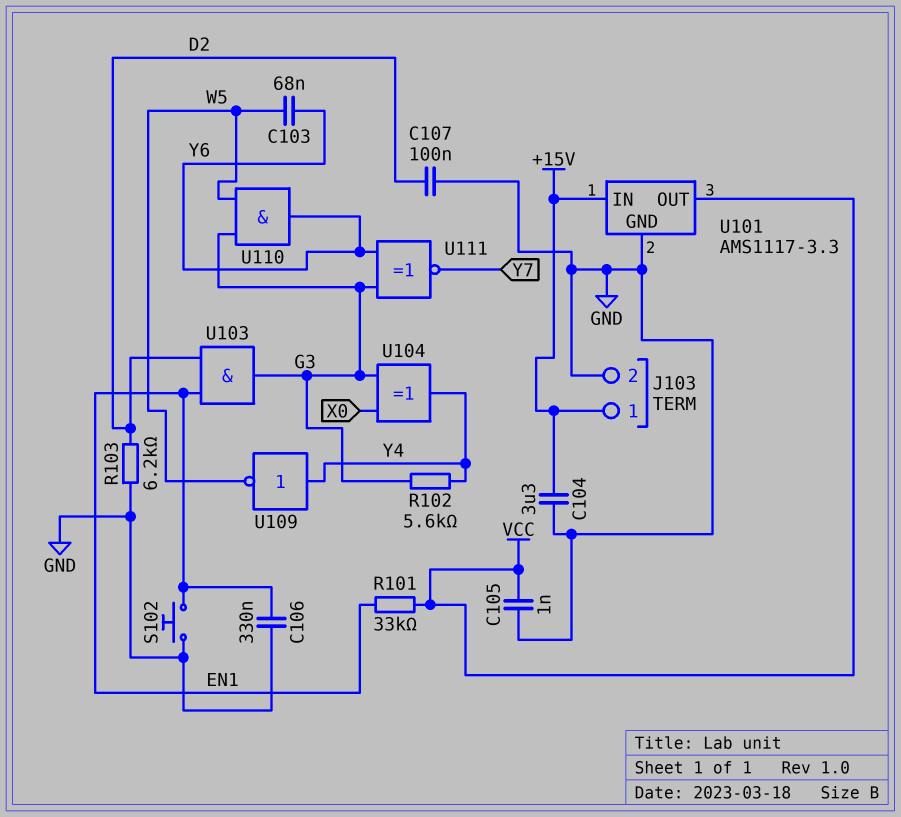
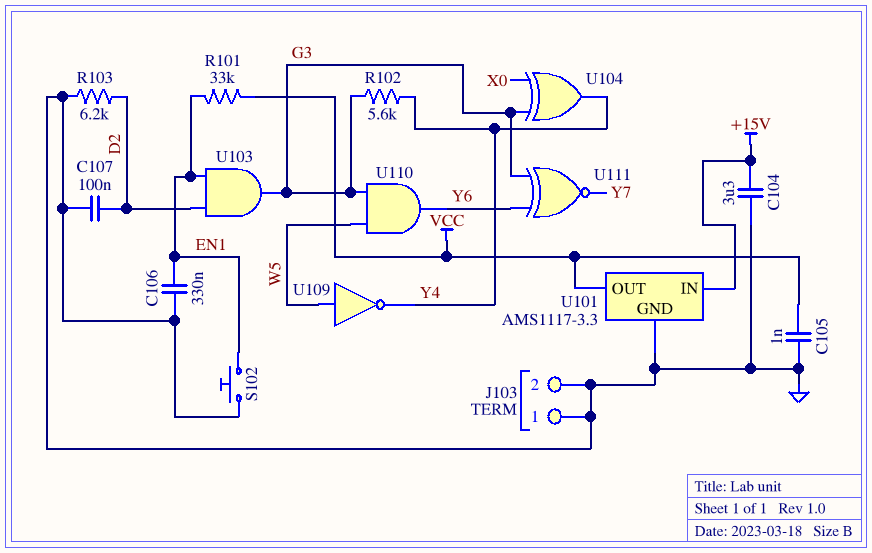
C103: 68nF (W5, Y6) -> none
J103 pin 1: +15V -> GND
U109: NOT (in Y4, out W5) -> NOT (in W5, out Y4)

